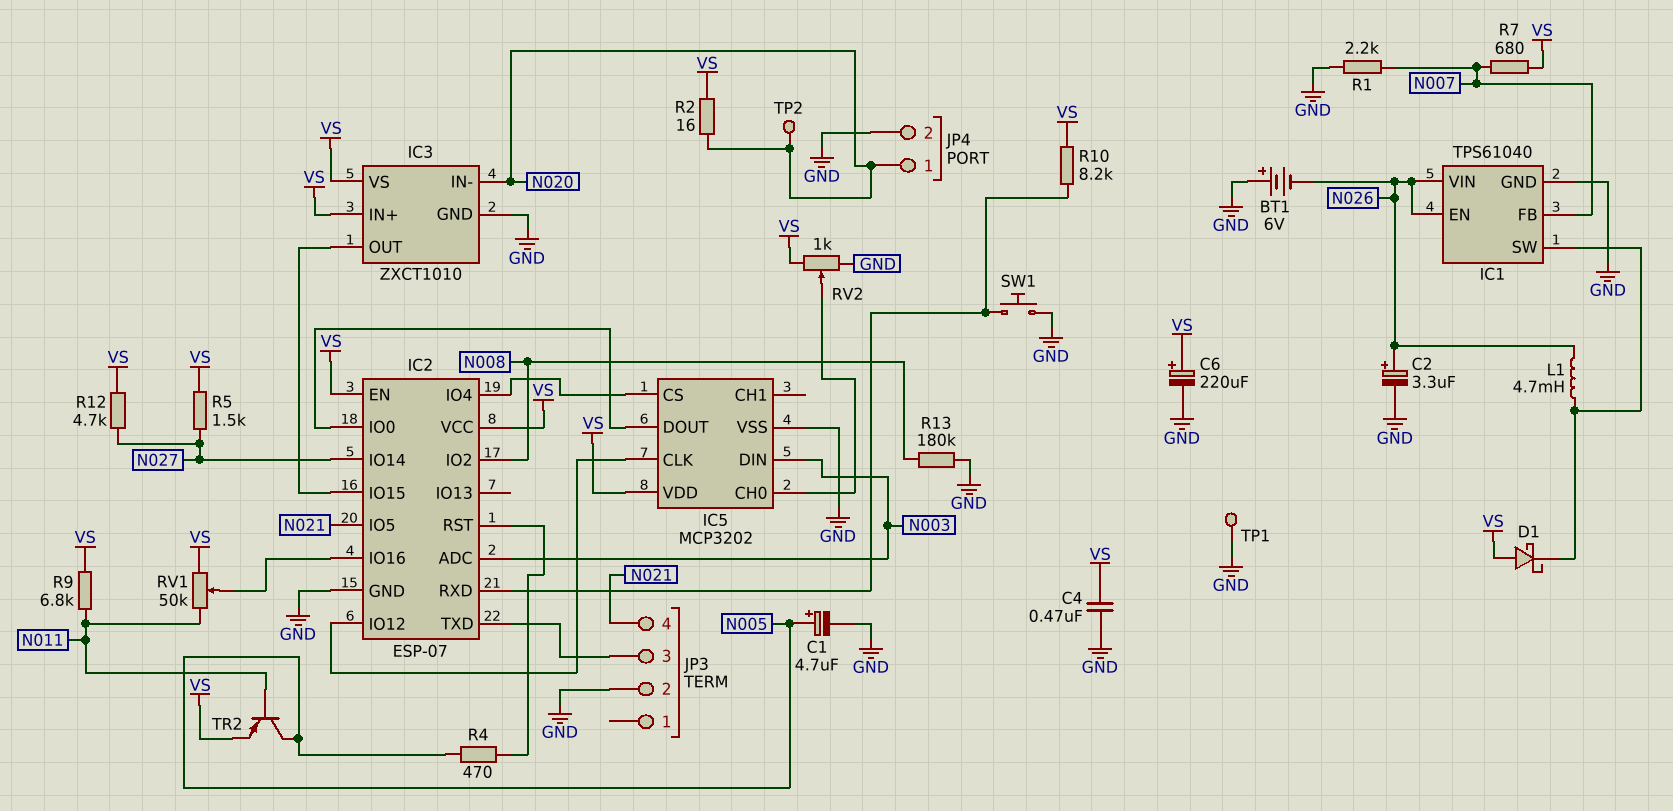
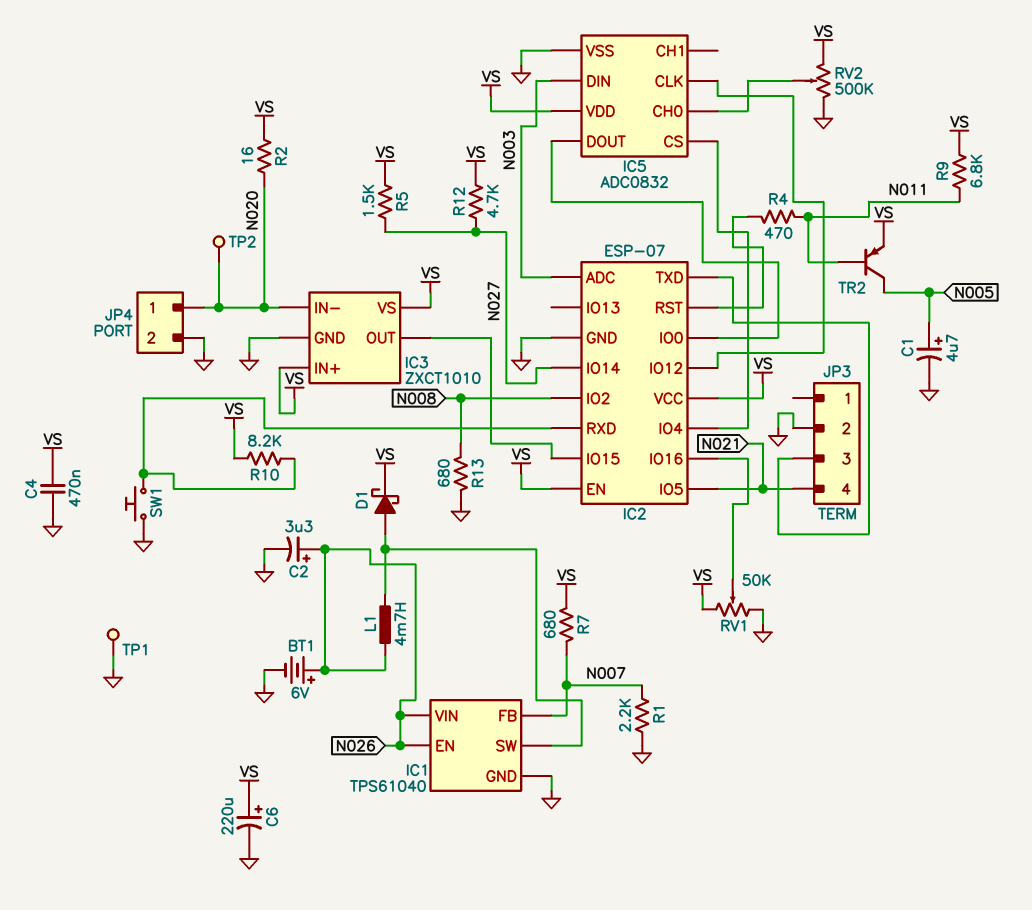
BT1: 6V (plus GND, minus N026) -> 6V (plus N026, minus GND)
D1: schottky (A VS, K IC1/SW) -> schottky (A IC1/SW, K VS)
IC5: MCP3202 -> ADC0832
R4: 470 (IC2/RST, N005) -> 470 (IC2/RST, N011)
R13: 180k (GND, N008) -> 680 (GND, N008)
RV1: 50k (N011, VS, wiper IC2/IO16) -> 50k (GND, VS, wiper IC2/IO16)
RV2: 1k (GND, VS, wiper IC5/CH0) -> 500k (GND, VS, wiper IC5/CH0)

